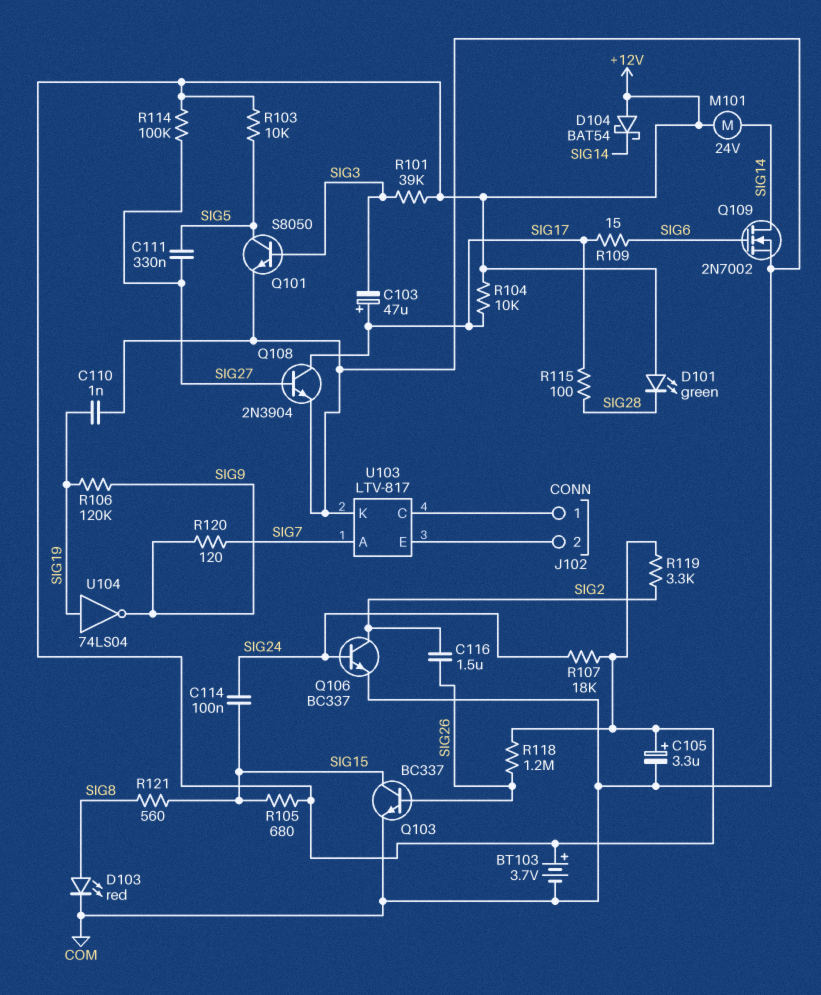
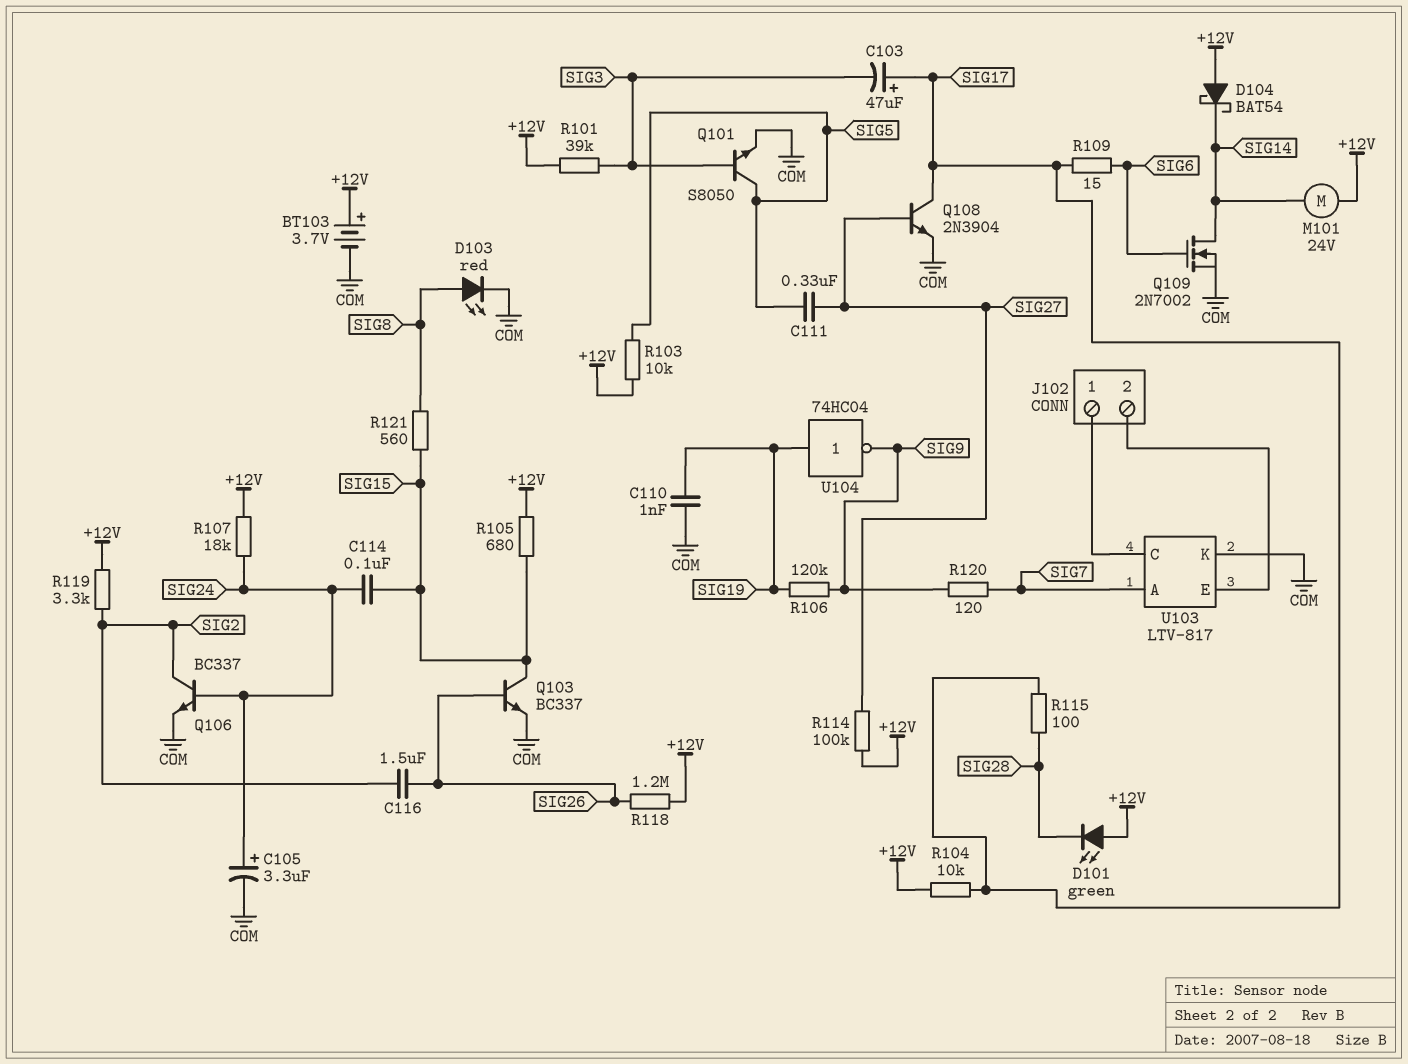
C105: 3.3uF (plus +12V, minus COM) -> 3.3uF (plus SIG24, minus COM)
U104: NOT 74LS04 (in SIG19, out SIG9) -> NOT 74HC04 (in SIG19, out SIG9)

